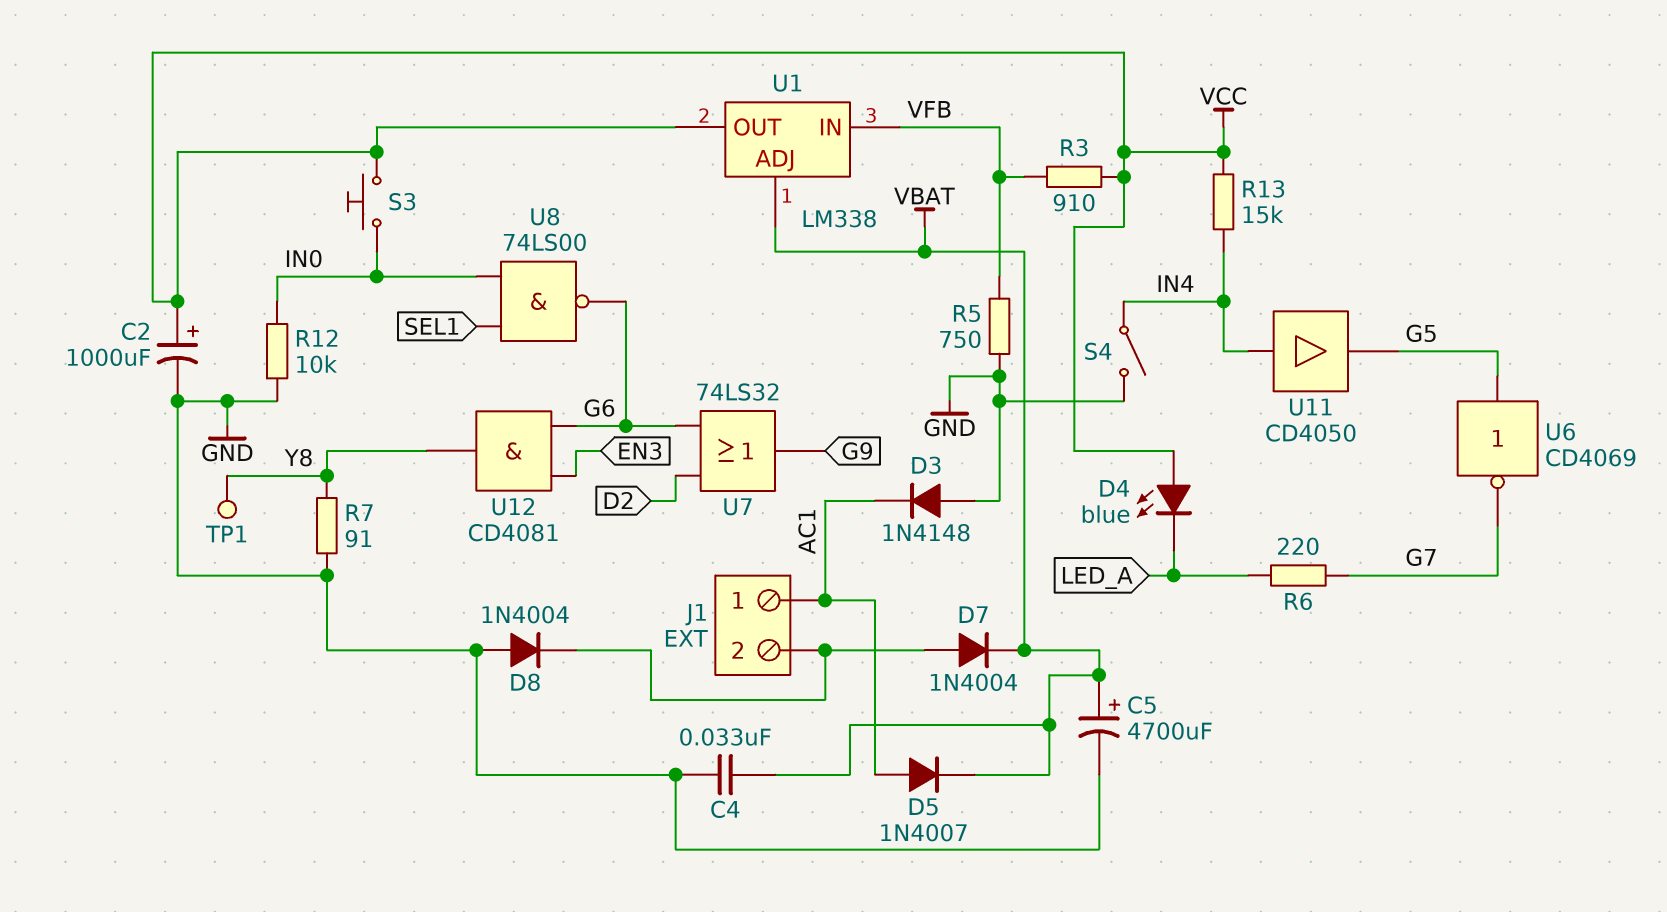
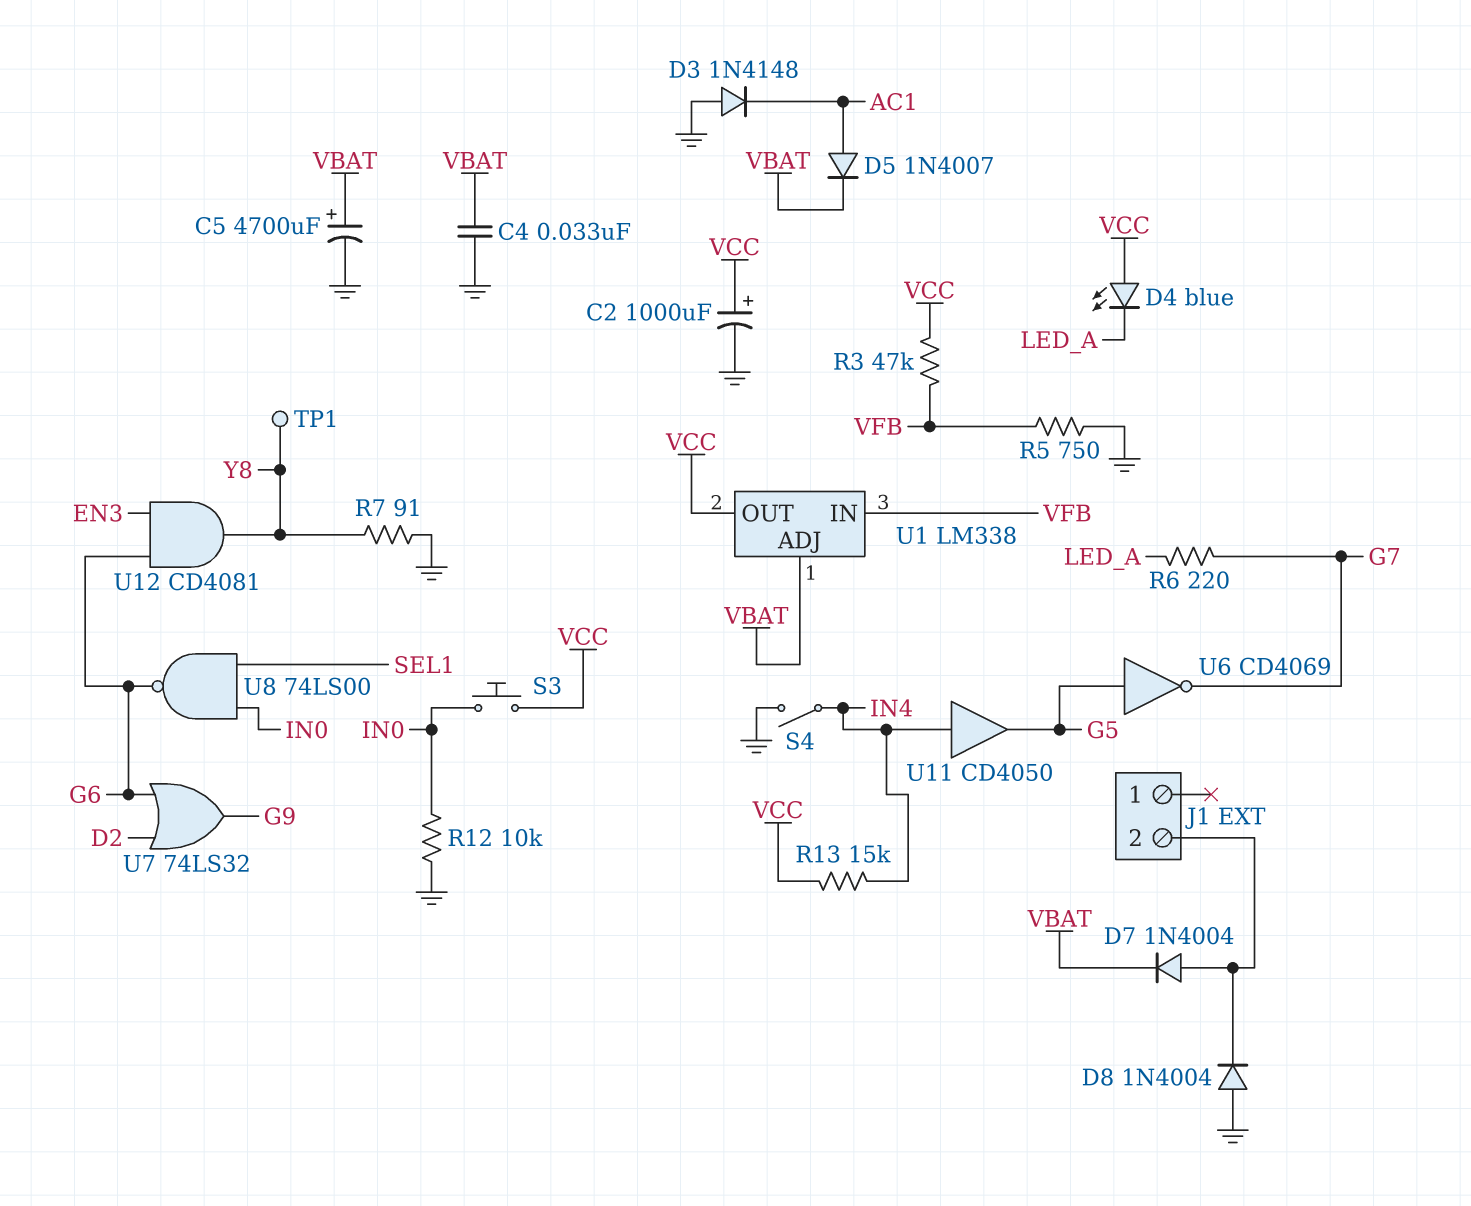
J1 pin 1: AC1 -> none
R3: 910 (VCC, VFB) -> 47k (VCC, VFB)

